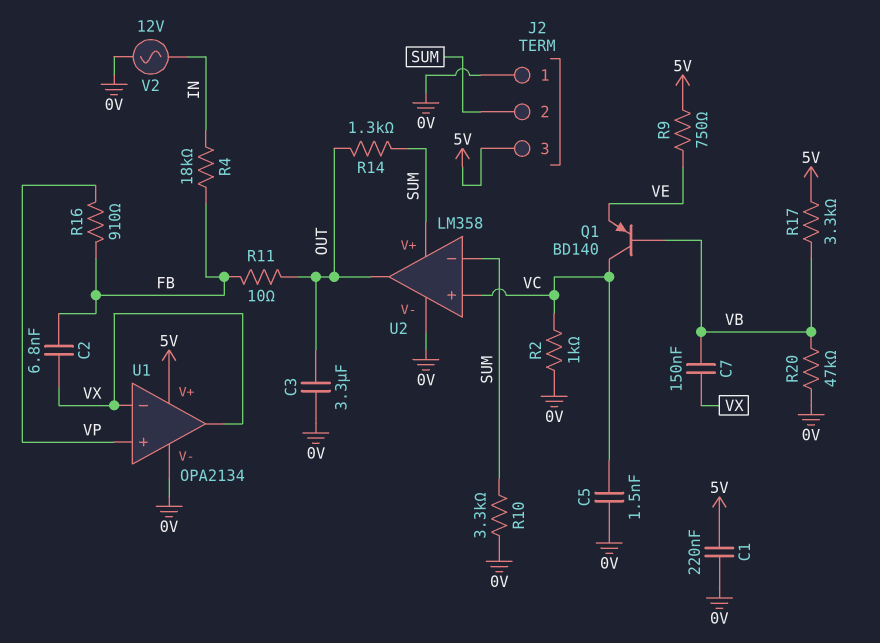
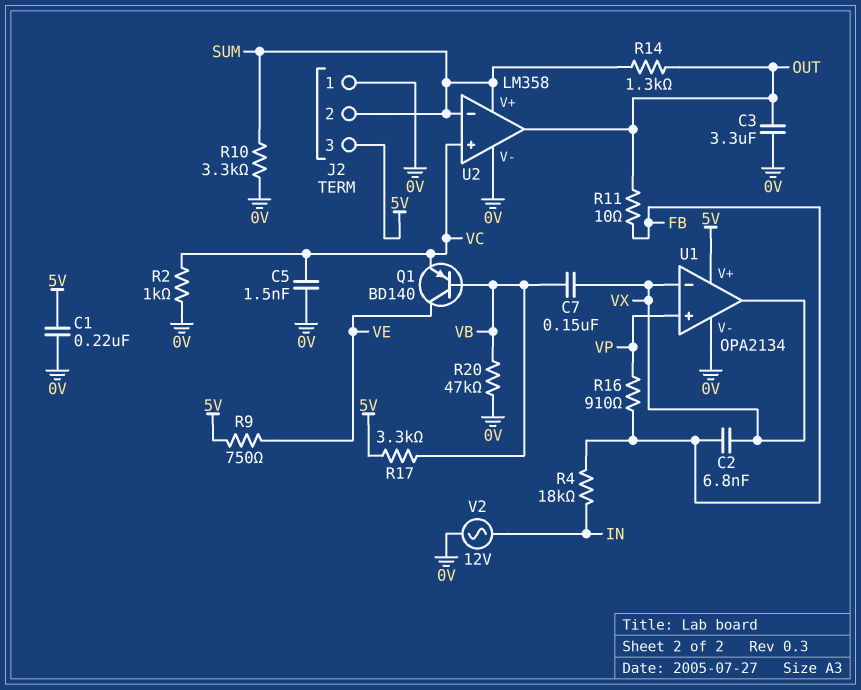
Q1: PNP BD140 (B VB, C VC, E VE) -> PNP BD140 (B VB, C VE, E VC)

